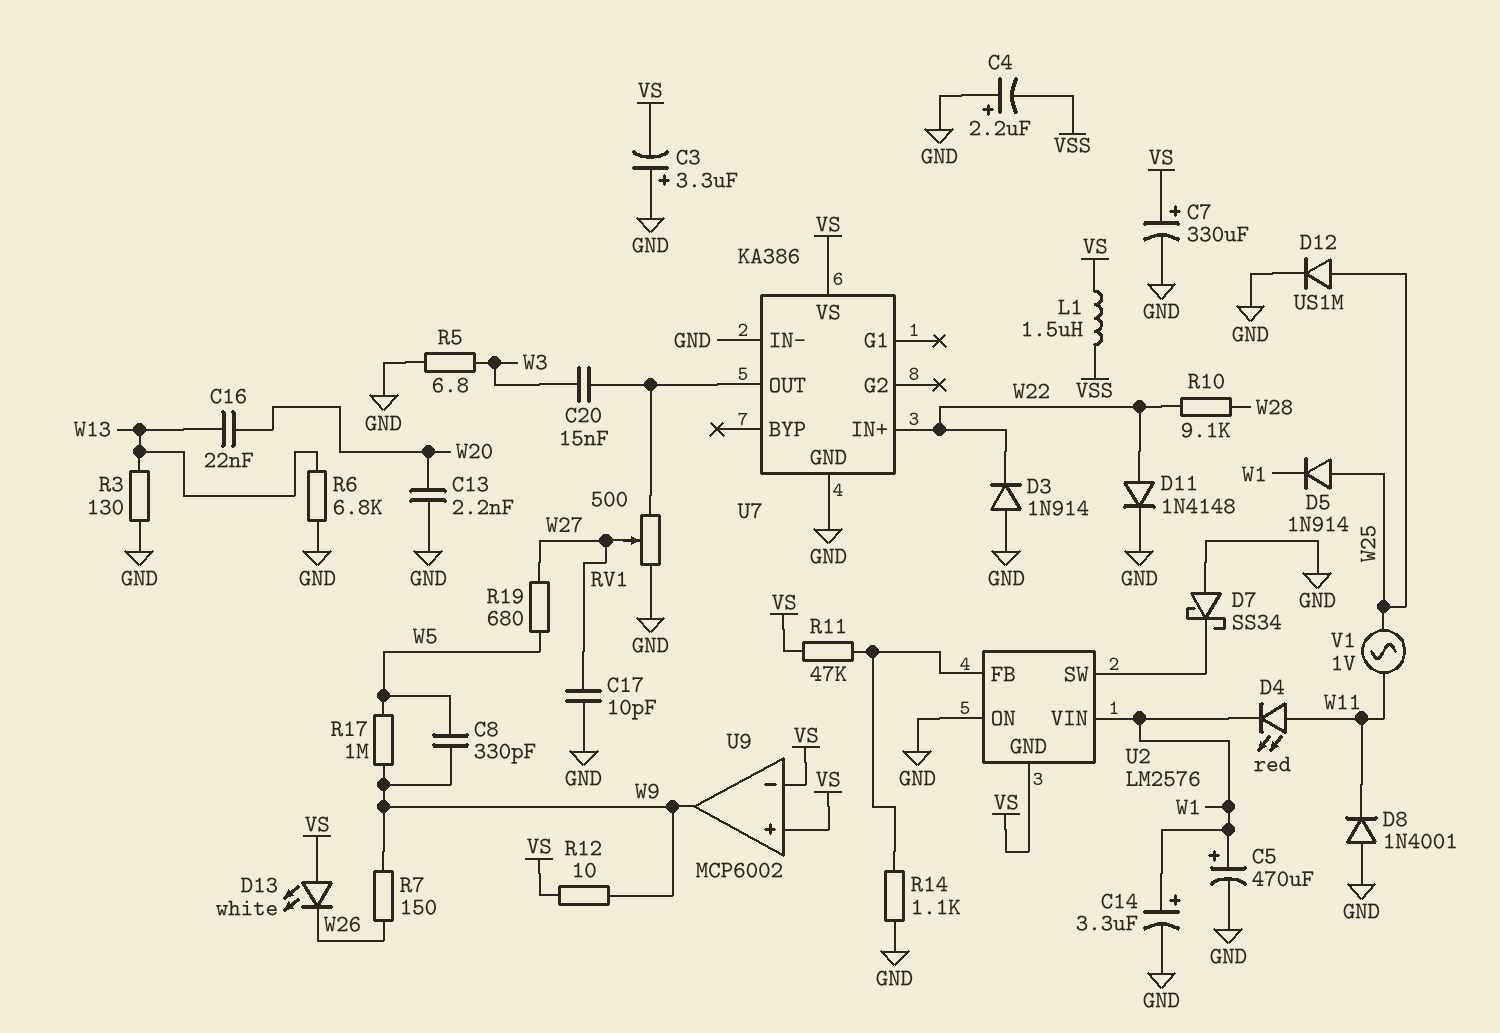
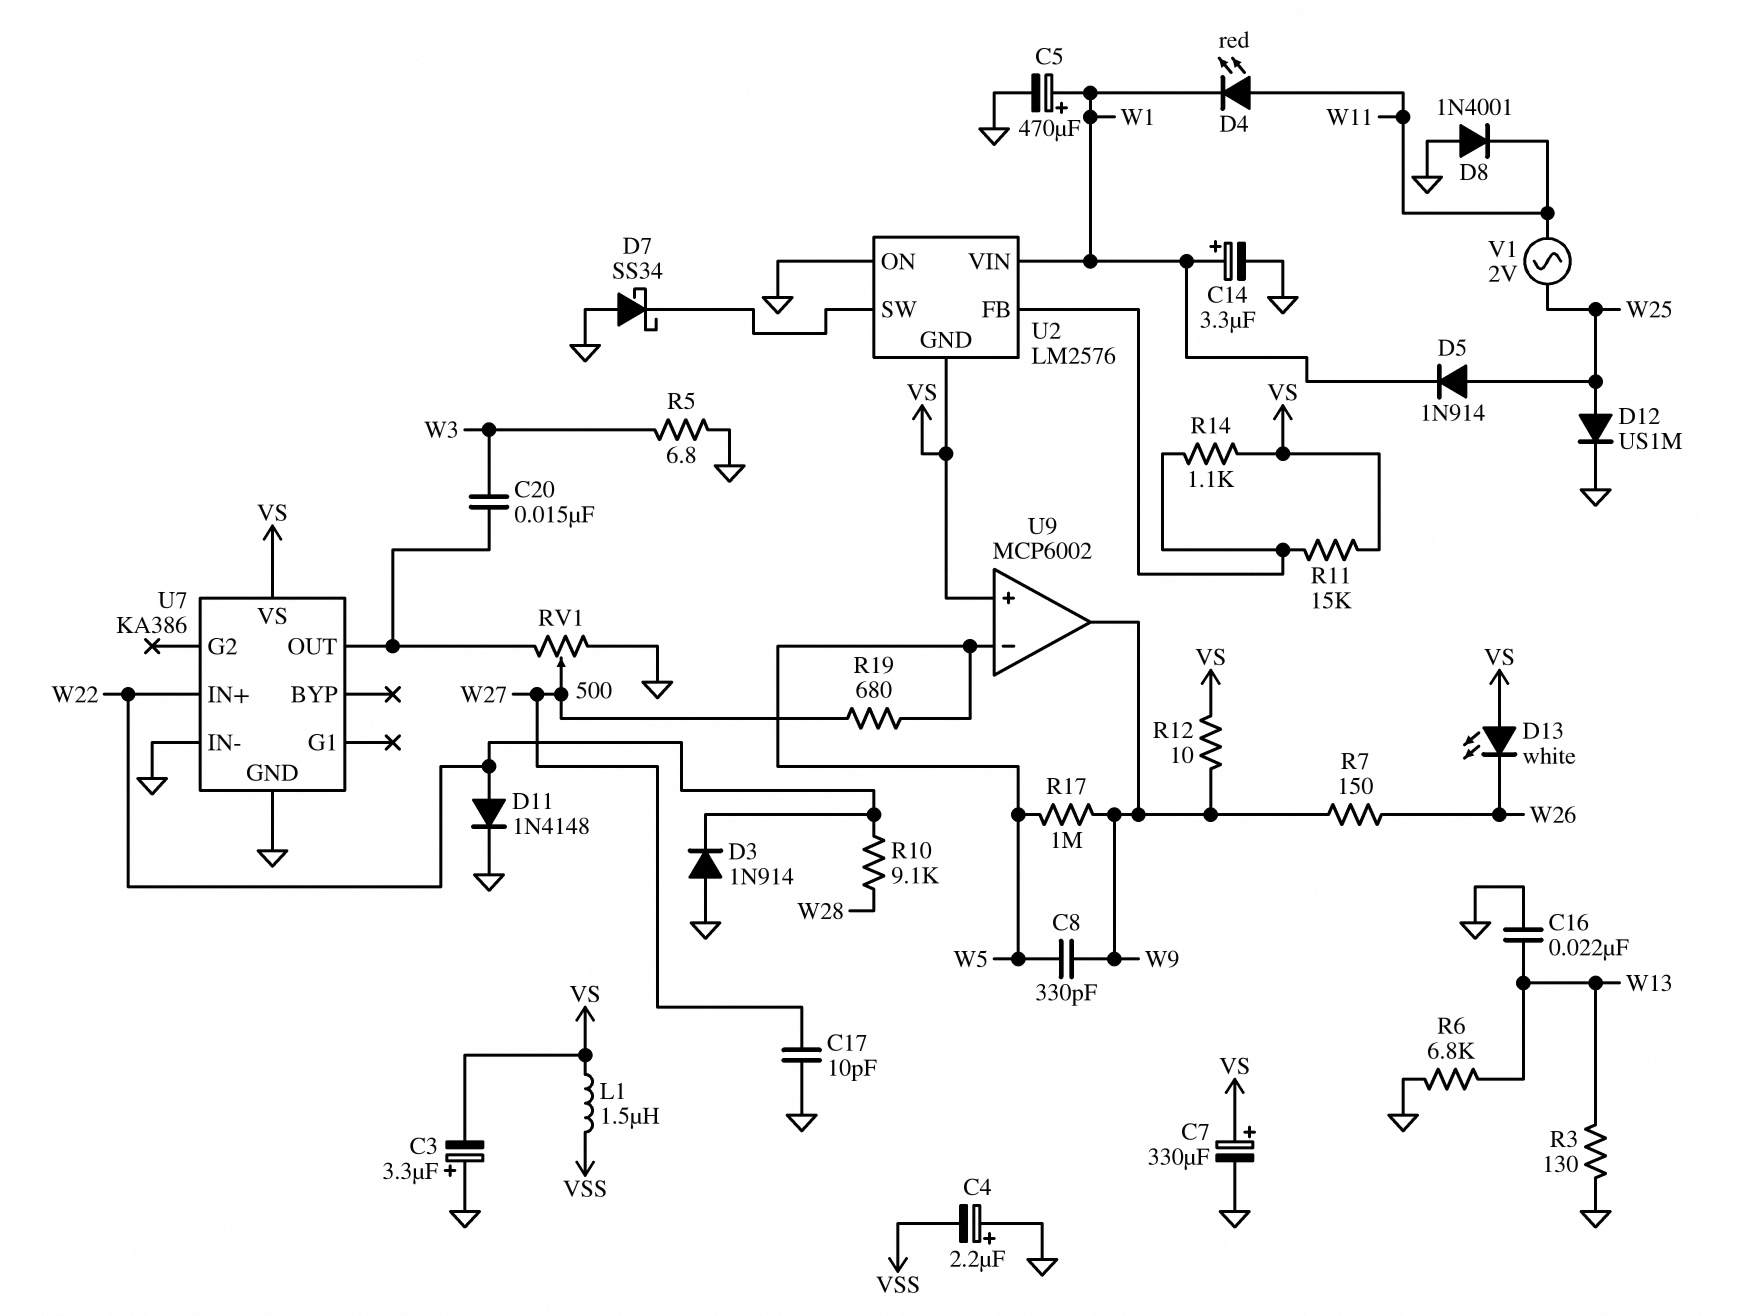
C13: 2.2nF (GND, W20) -> none
C16: 22nF (W13, W20) -> 22nF (GND, W13)
R11: 47k (U2/FB, VS) -> 15k (U2/FB, VS)
R14: 1.1k (GND, U2/FB) -> 1.1k (U2/FB, VS)
U9 pin in-: VS -> W5
V1: AC 1V (W11, W25) -> AC 2V (W11, W25)

